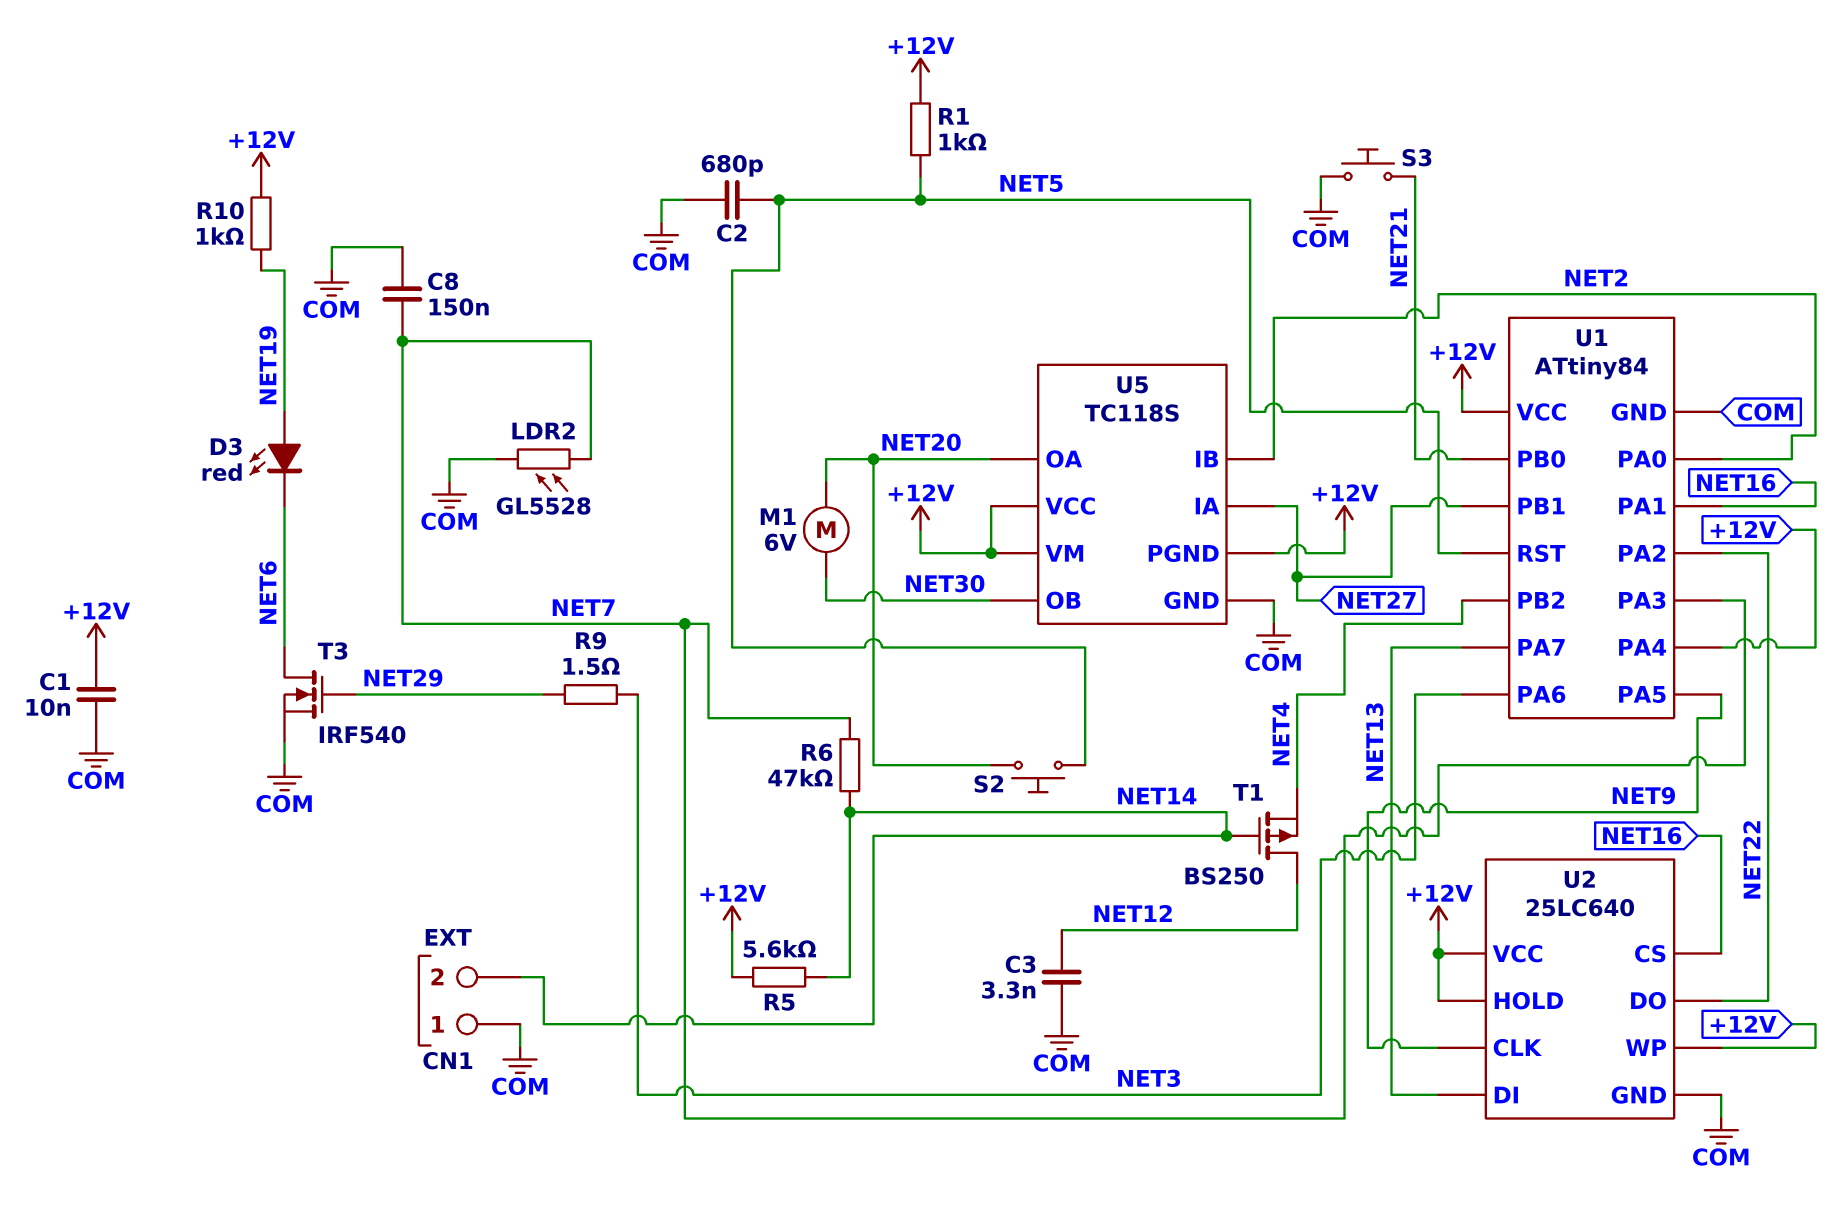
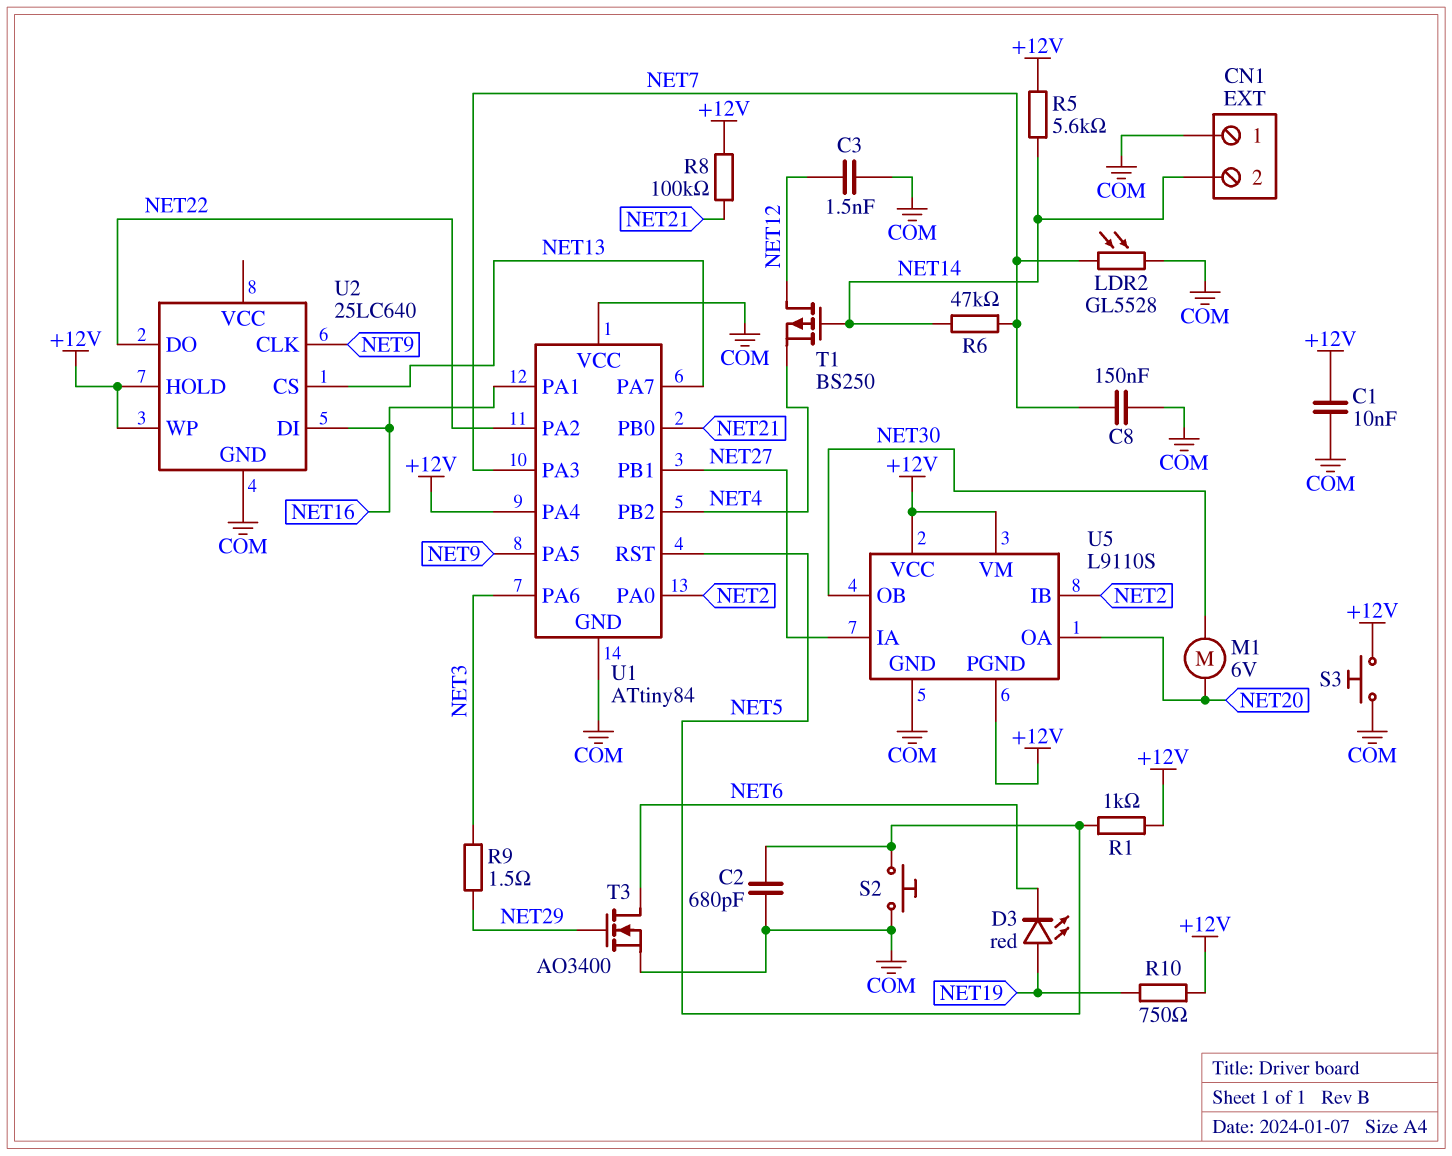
C3: 3.3nF (COM, NET12) -> 1.5nF (COM, NET12)
R8: none -> 100k (+12V, NET21)
R10: 1k (+12V, NET19) -> 750 (+12V, NET19)
S2: button (NET5, NET20) -> button (COM, NET5)
S3: button (COM, NET21) -> button (+12V, COM)
T3: NMOS IRF540 (G NET29, D NET6, S COM) -> NMOS AO3400 (G NET29, D NET6, S COM)
U1 pin VCC: +12V -> COM
U2 pin CS: NET16 -> NET13
U2 pin DI: NET13 -> NET16
U2 pin VCC: +12V -> none
U5: TC118S -> L9110S

